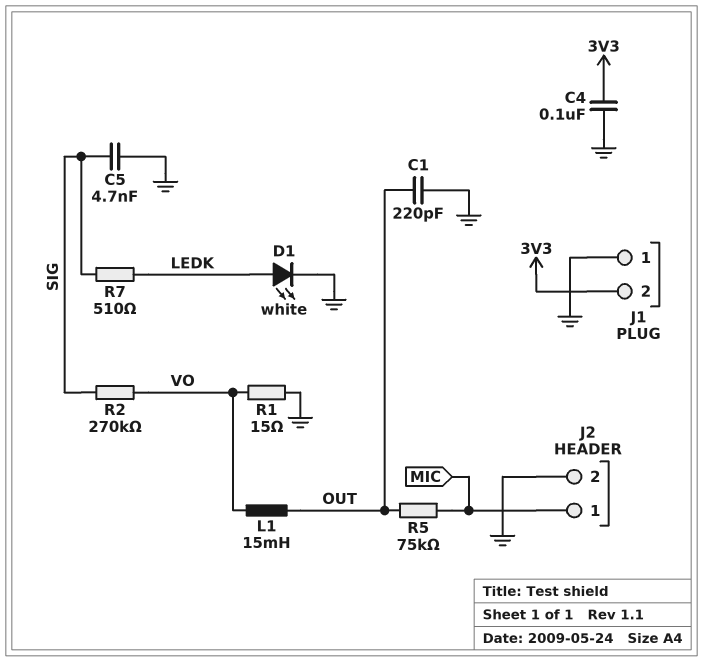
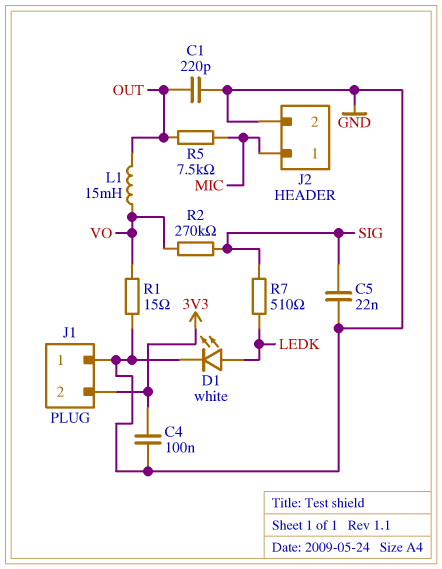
C5: 4.7nF (GND, SIG) -> 22nF (GND, SIG)
R5: 75k (MIC, OUT) -> 7.5k (MIC, OUT)

